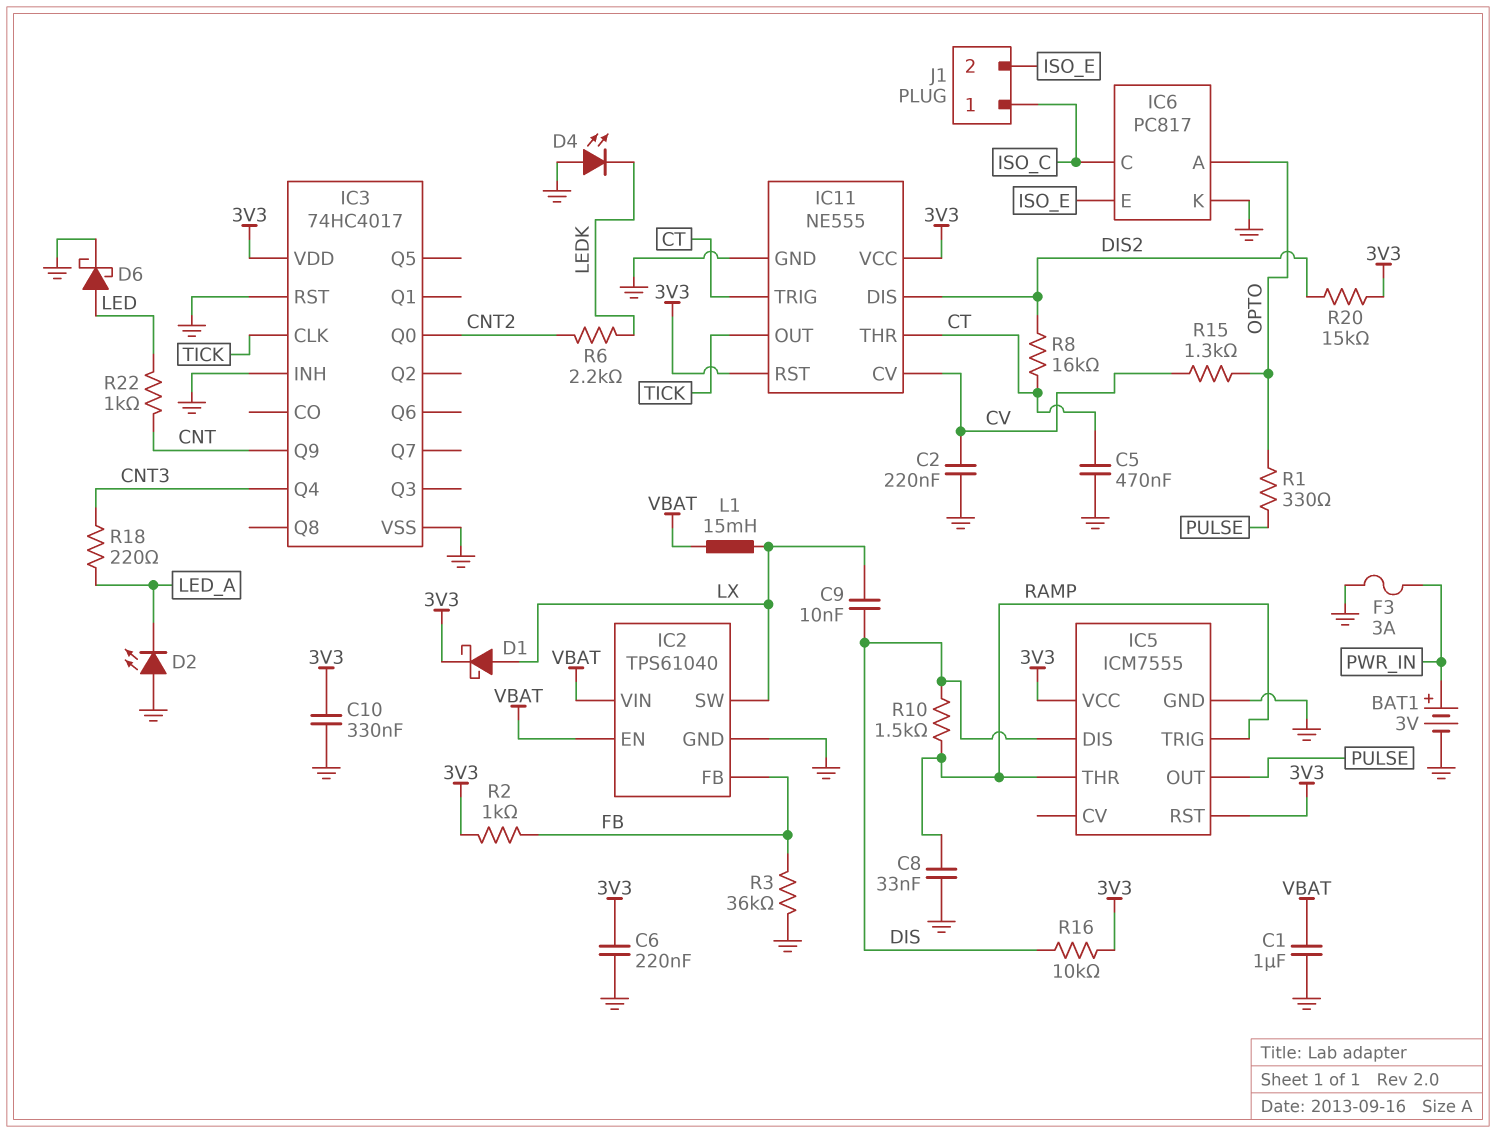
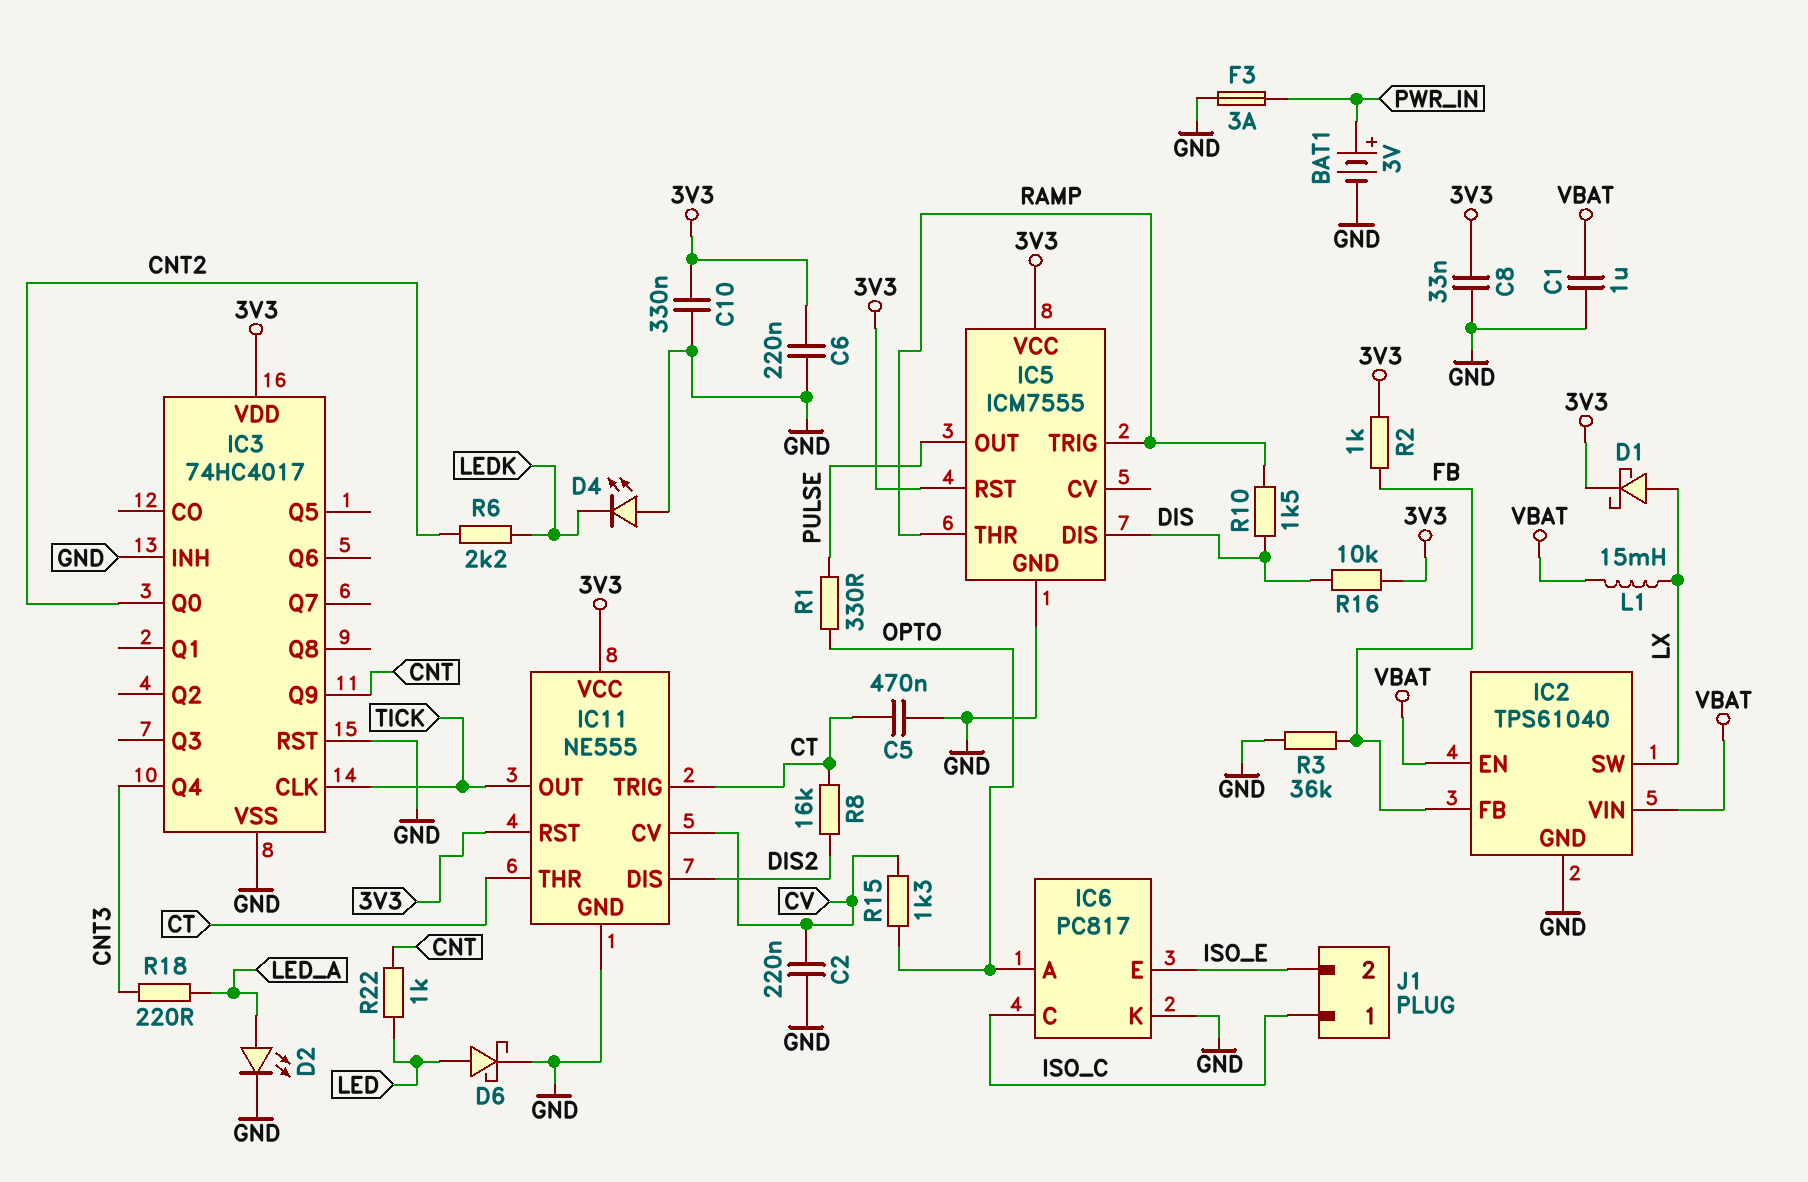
C8: 33nF (GND, RAMP) -> 33nF (3V3, GND)
C9: 10nF (DIS, LX) -> none
D2: LED (A GND, K LED_A) -> LED (A LED_A, K GND)
R20: 15k (3V3, DIS2) -> none

